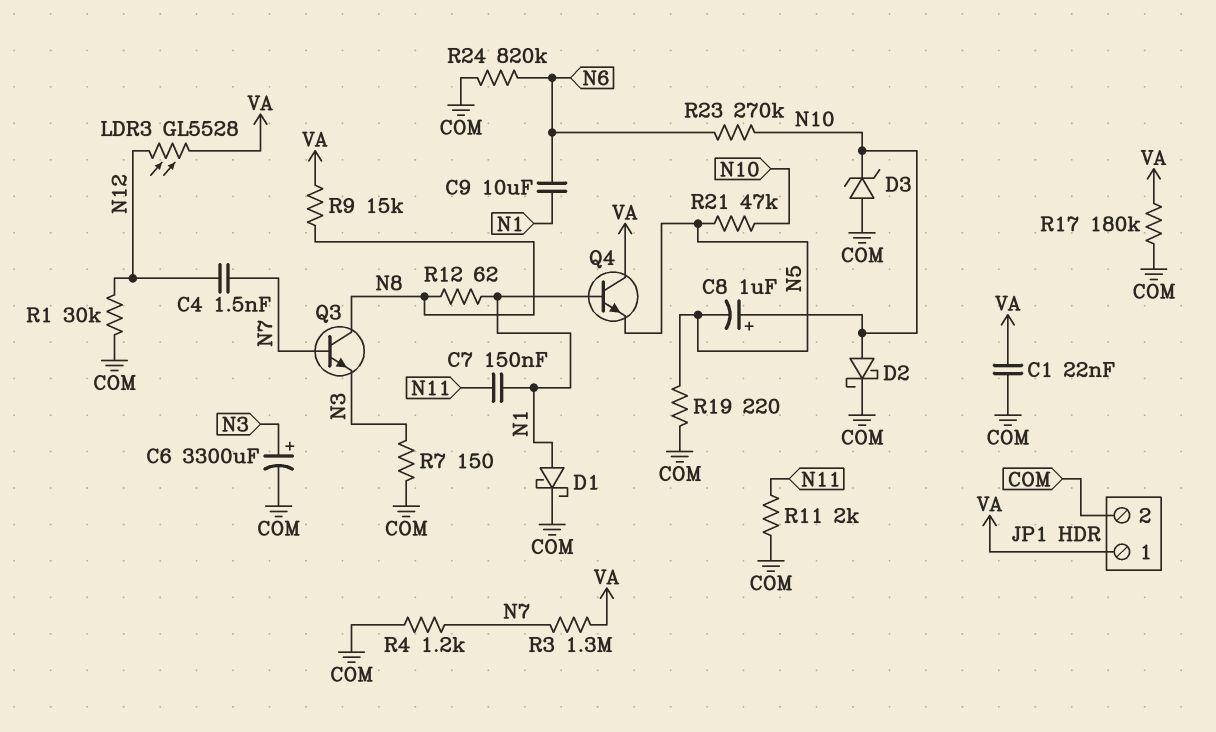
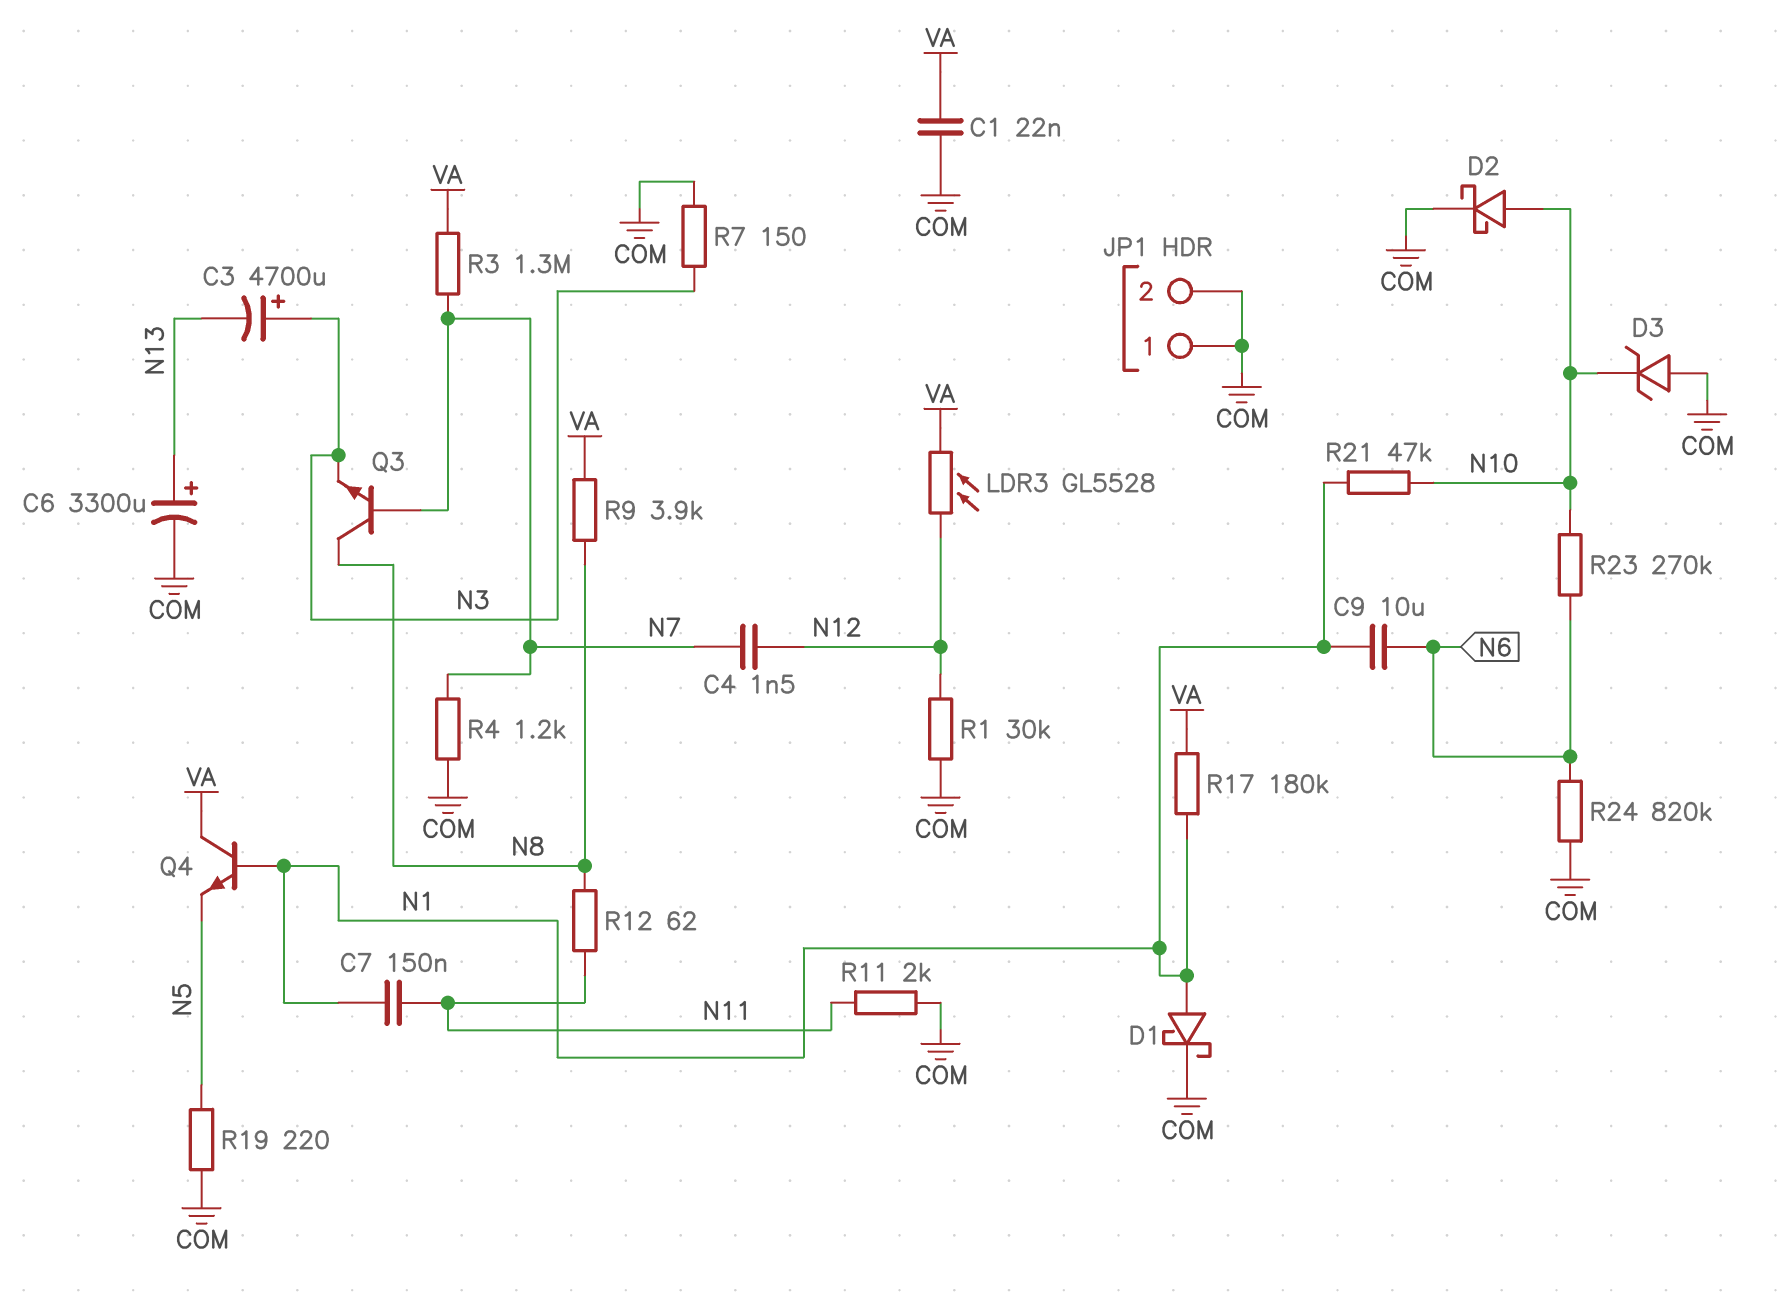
C3: none -> 4700uF (plus N3, minus N13)
C6: 3300uF (plus N3, minus COM) -> 3300uF (plus N13, minus COM)
C8: 1uF (plus N10, minus N5) -> none
JP1 pin 1: VA -> COM
R9: 15k (N8, VA) -> 3.9k (N8, VA)
R12: 62 (N1, N8) -> 62 (N8, N11)
R17: 180k (COM, VA) -> 180k (N1, VA)
R21: 47k (N5, N10) -> 47k (N1, N10)

